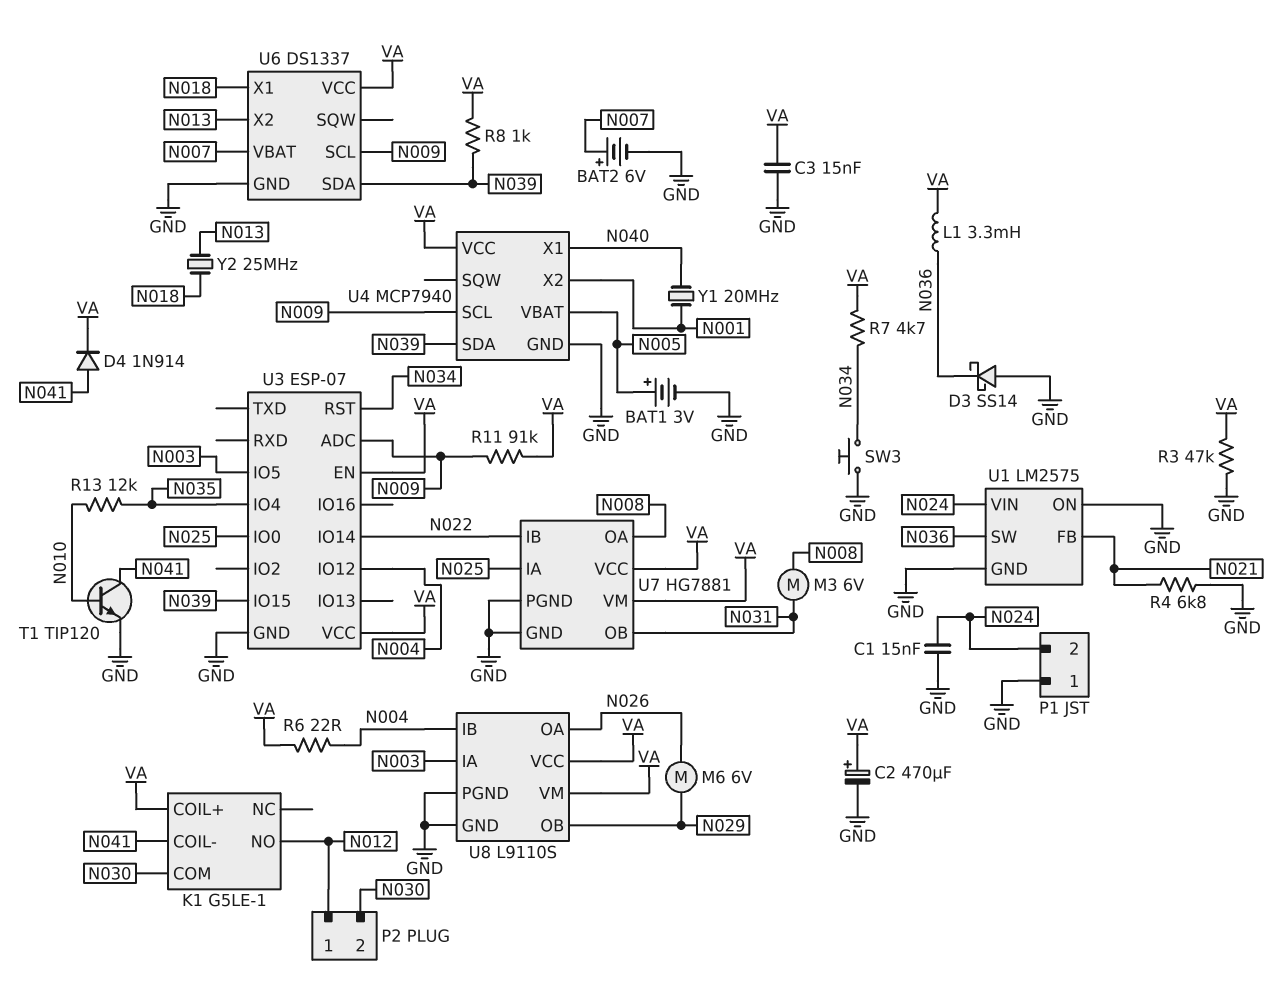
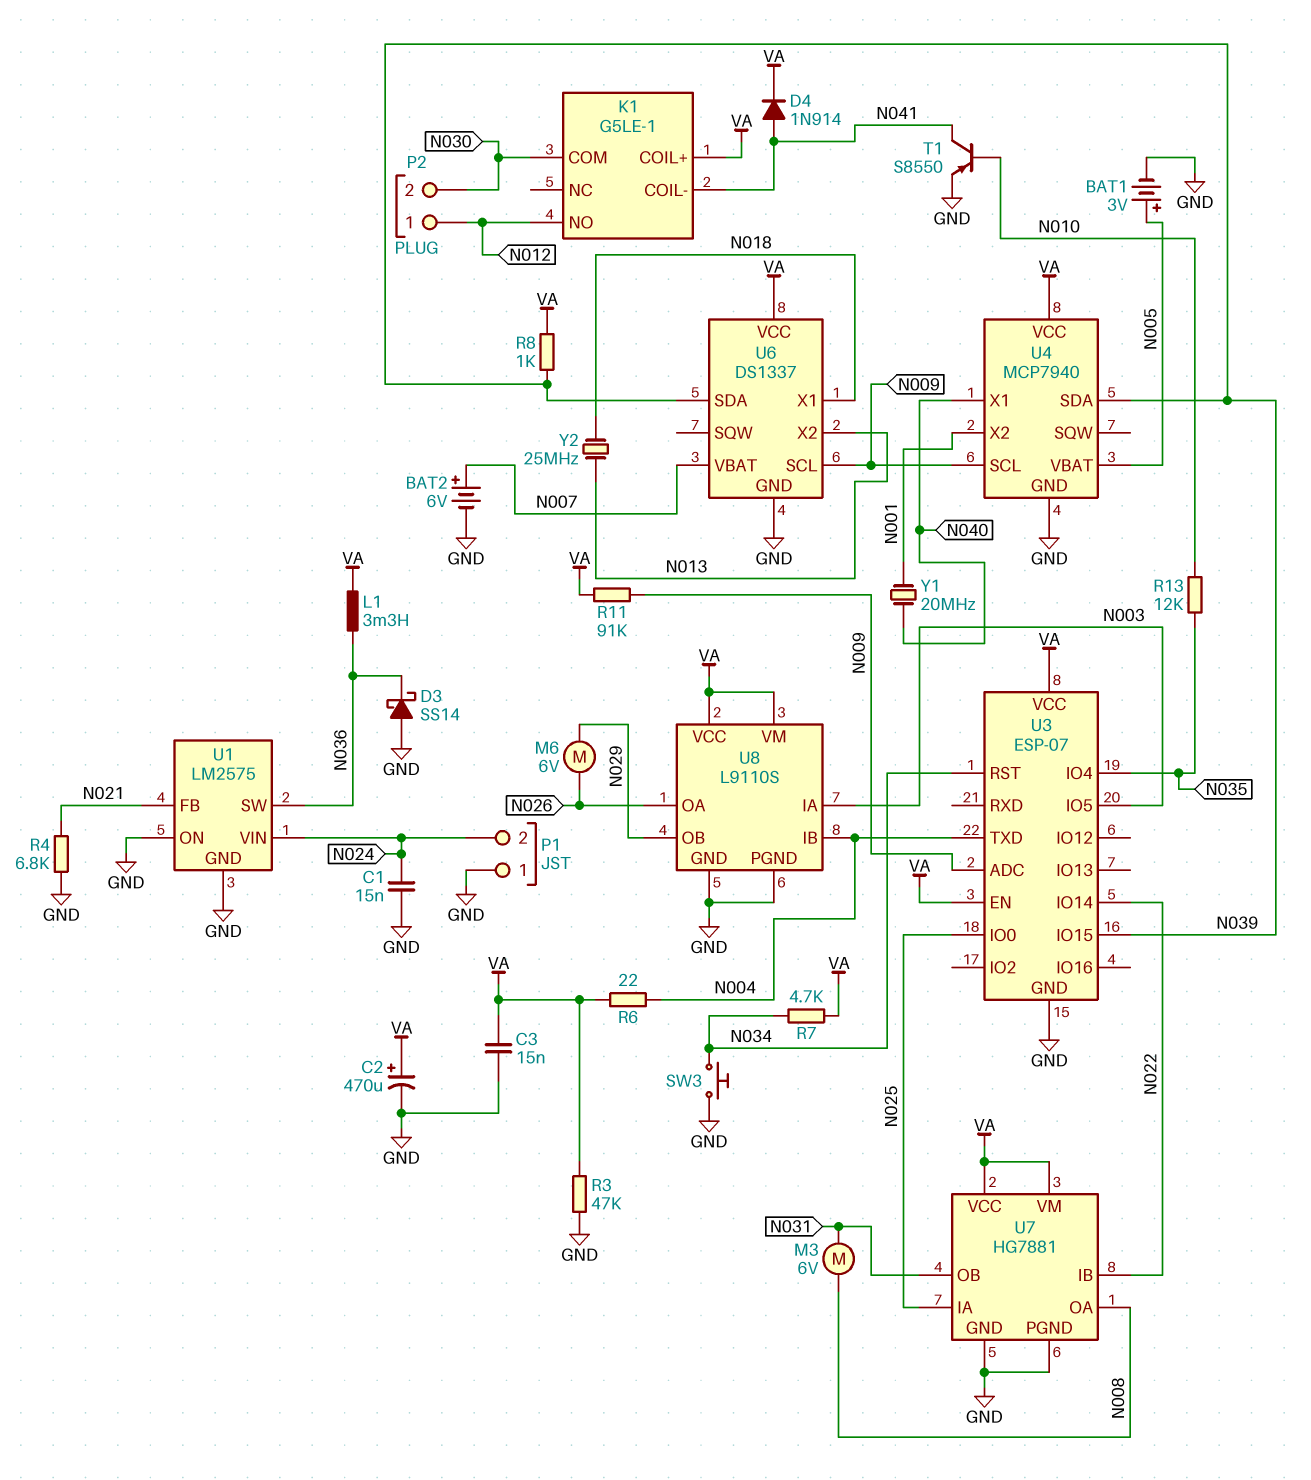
T1: NPN TIP120 (B N010, C N041, E GND) -> PNP S8550 (B N010, C N041, E GND)
U3 pin IO12: N004 -> none
U3 pin TXD: none -> N004

